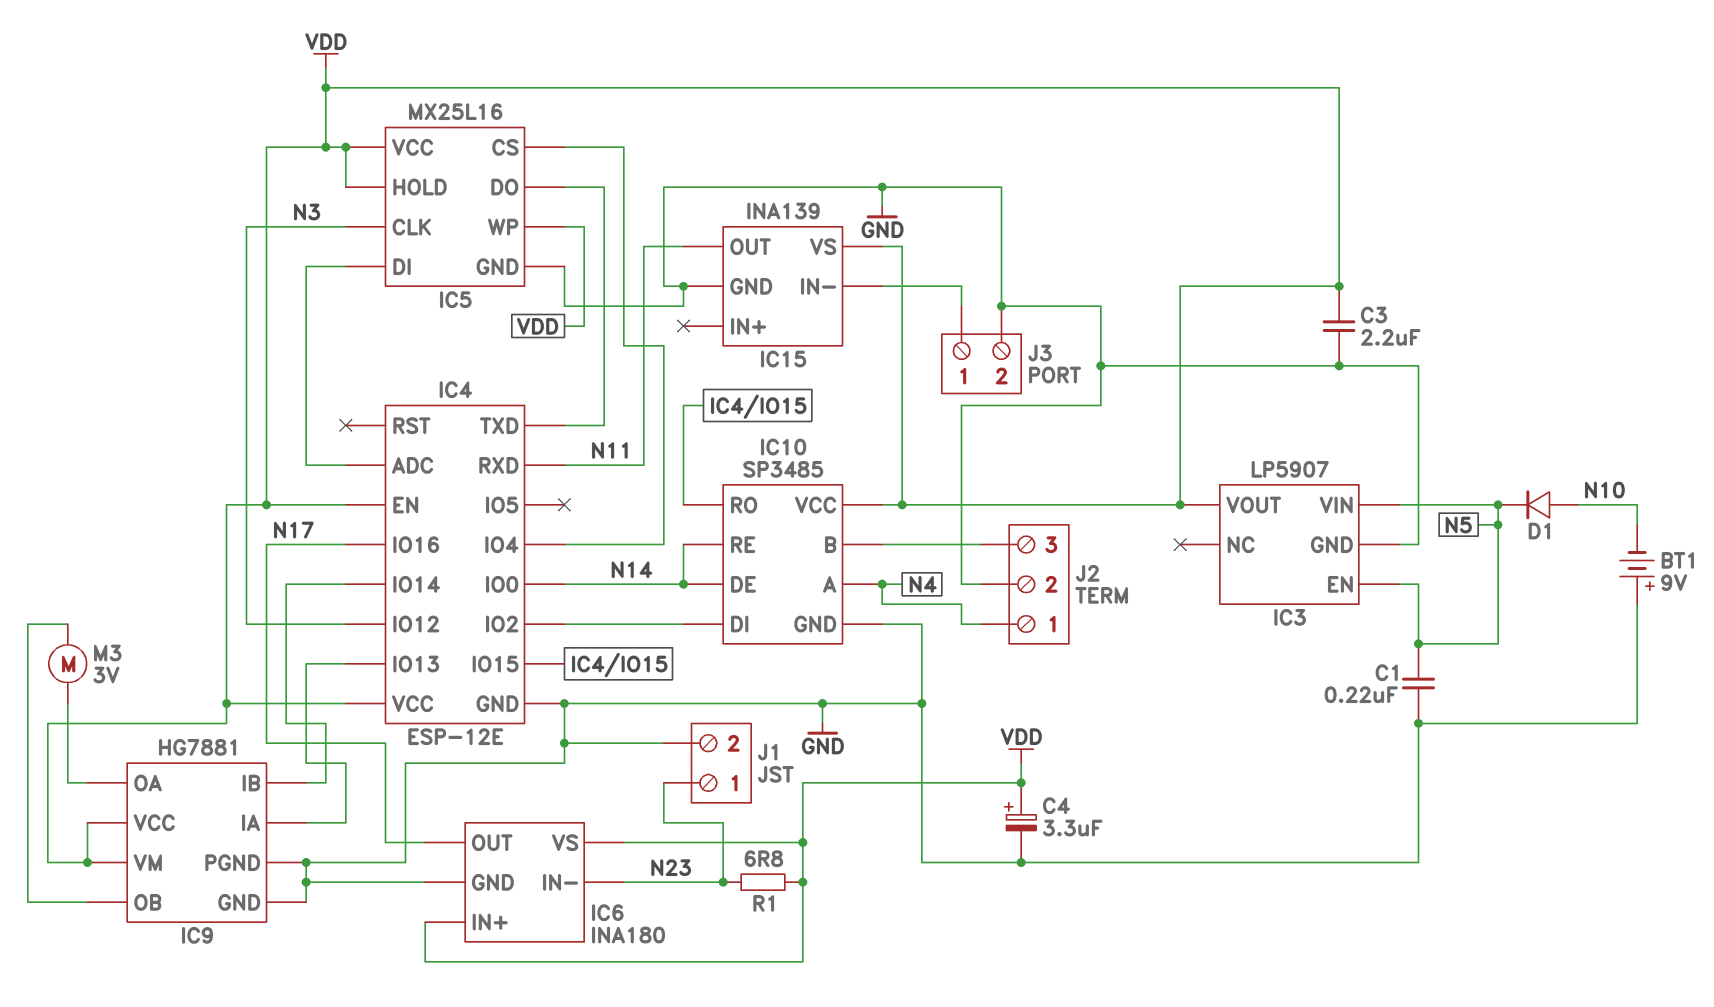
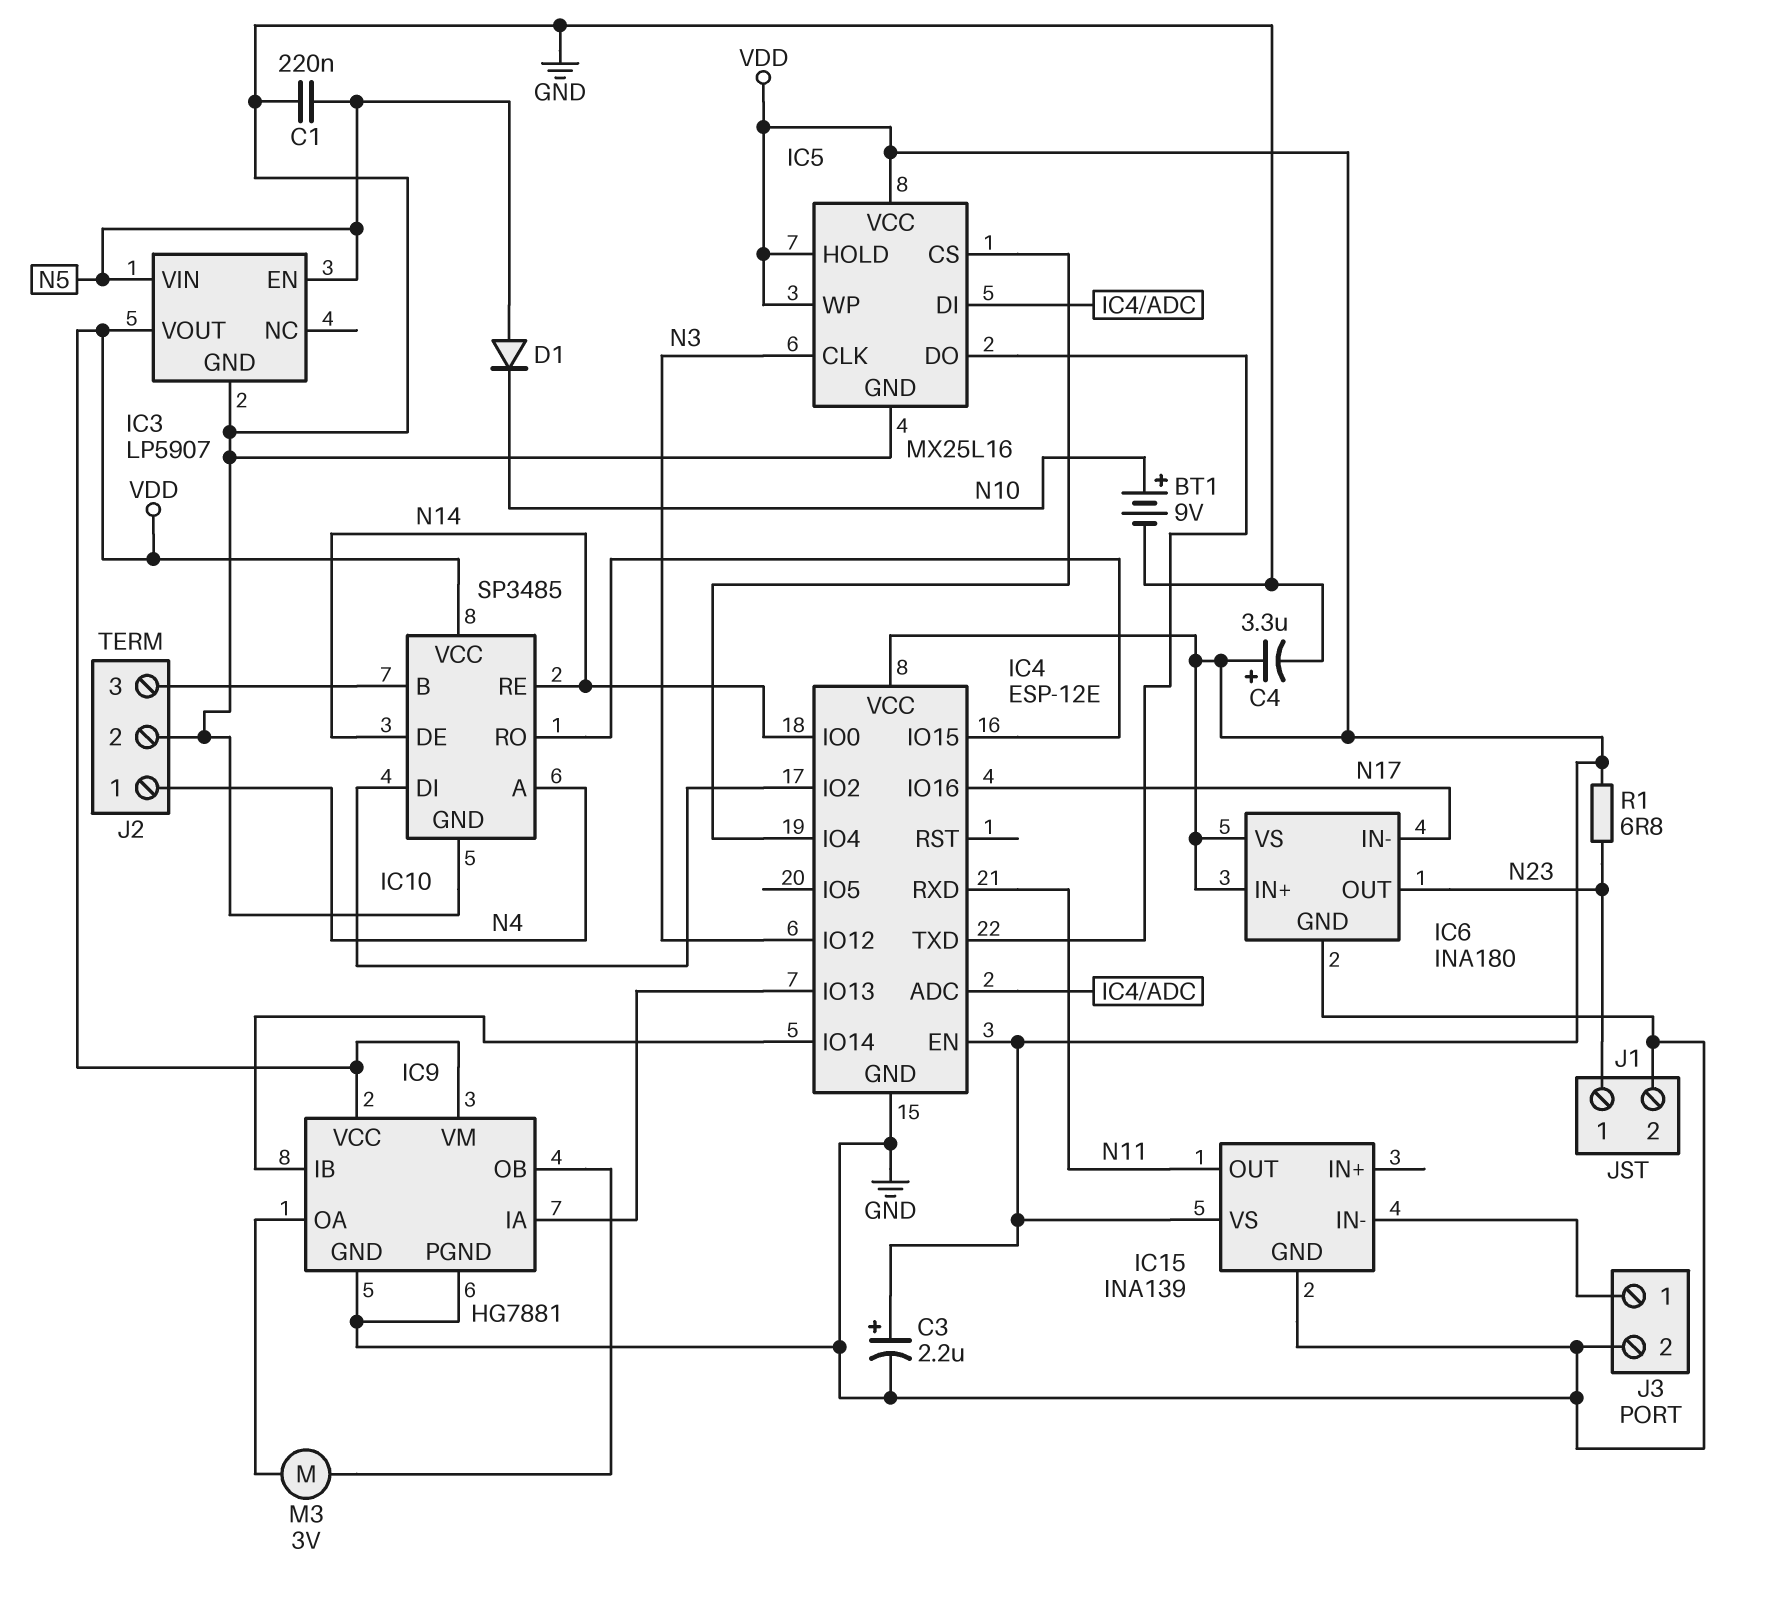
BT1: 9V (plus GND, minus N10) -> 9V (plus N10, minus GND)
C3: 2.2uF (GND, VDD) -> 2.2uF (plus VDD, minus GND)
D1: diode (A N10, K N5) -> diode (A N5, K N10)
IC6 pin IN-: N23 -> N17
IC6 pin OUT: N17 -> N23

